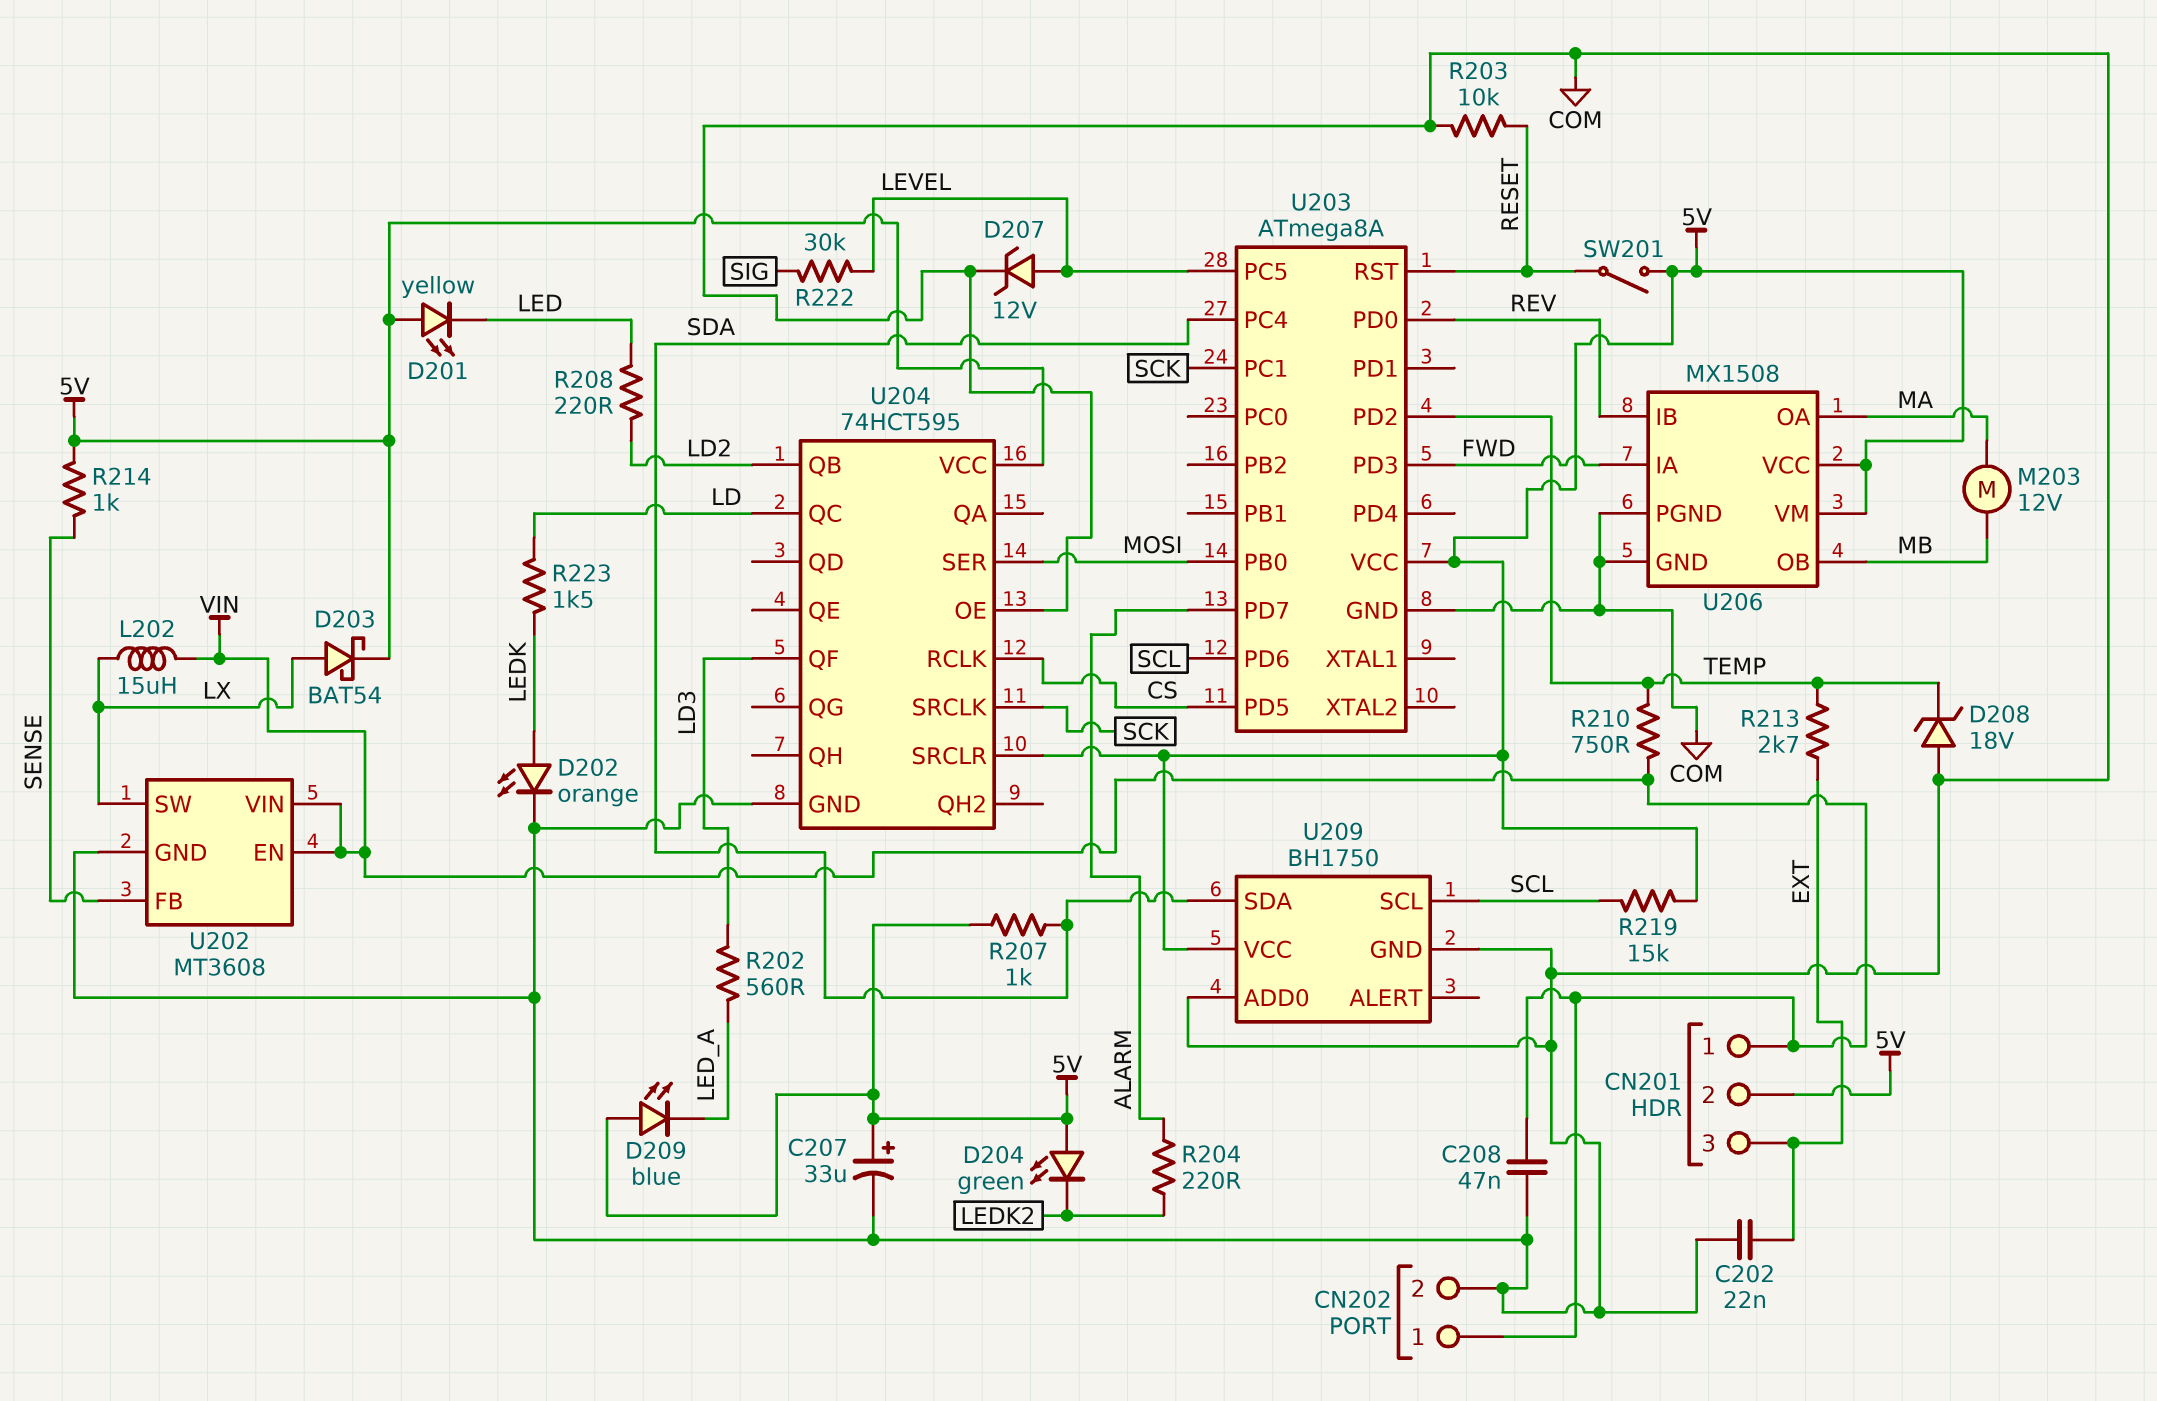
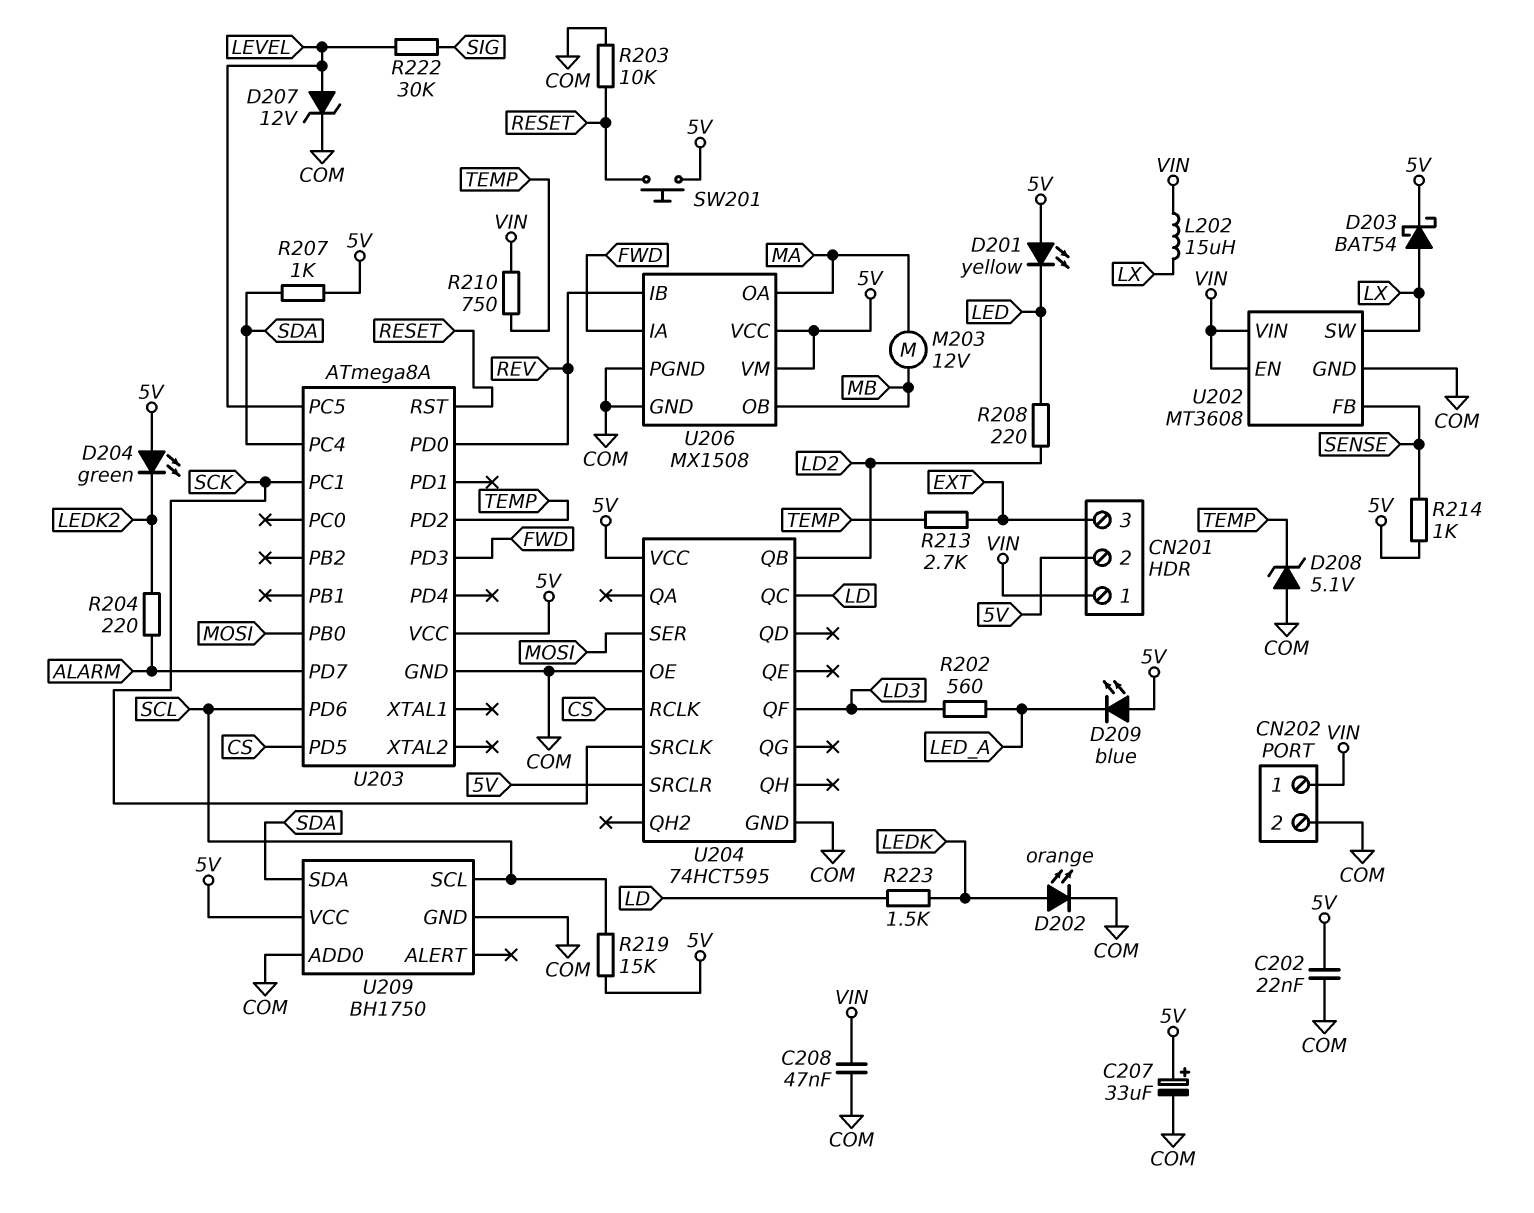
C202: 22nF (COM, EXT) -> 22nF (5V, COM)
D208: zener 18V (A COM, K TEMP) -> zener 5.1V (A COM, K TEMP)
SW201: switch (5V, RESET) -> button (5V, RESET)

